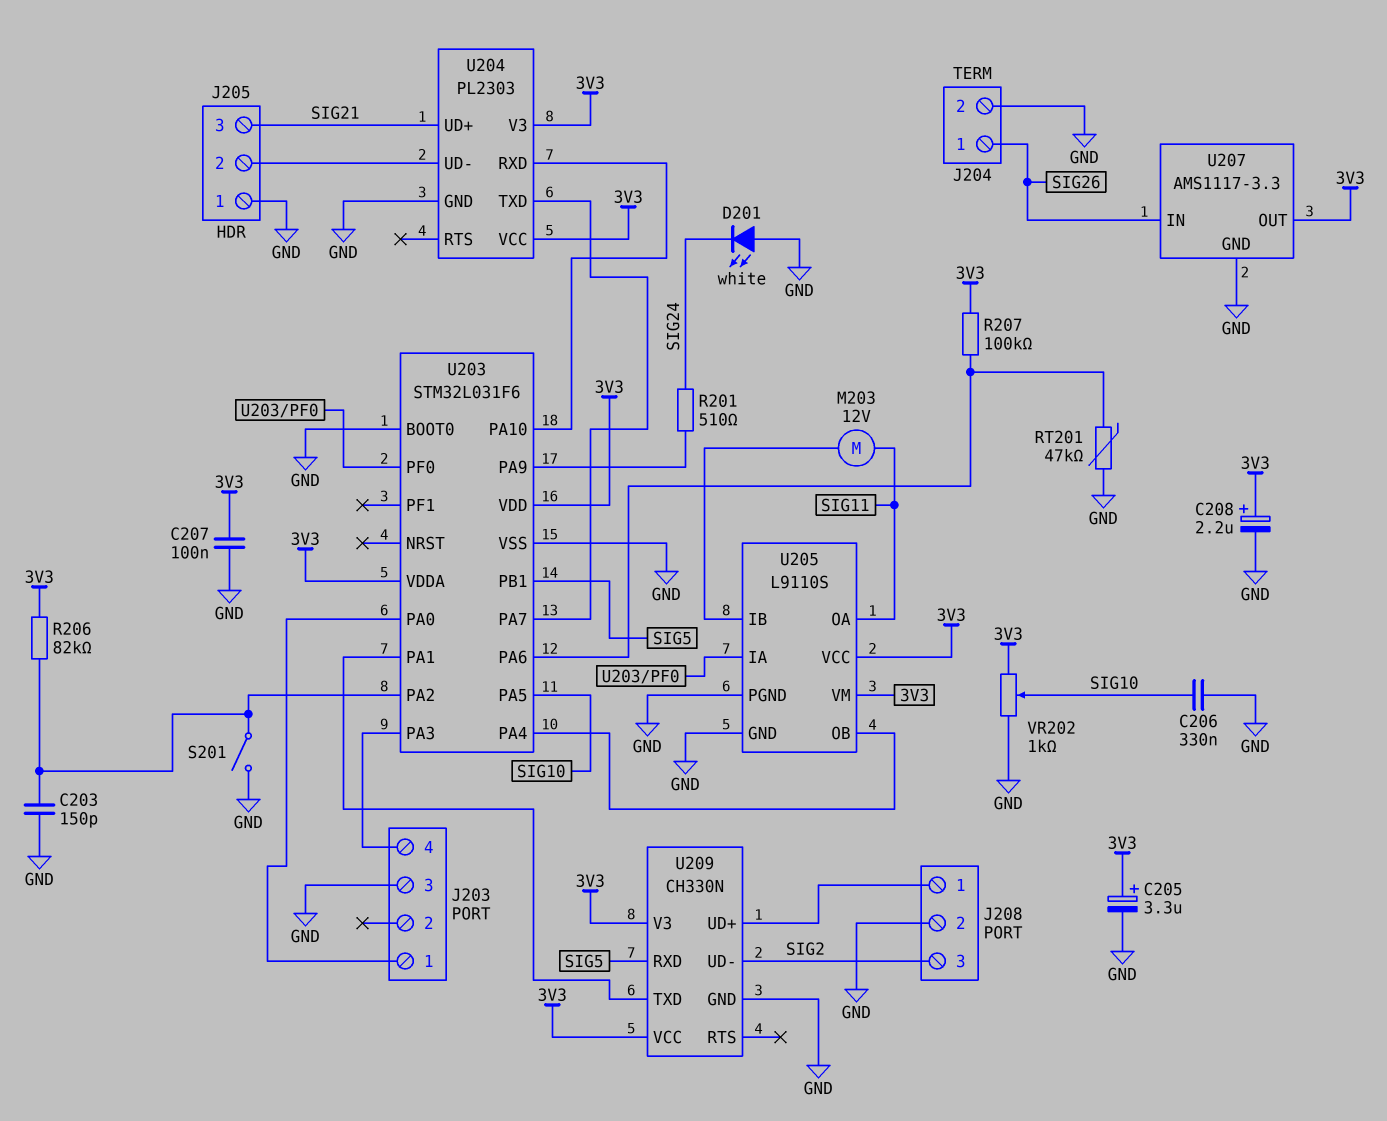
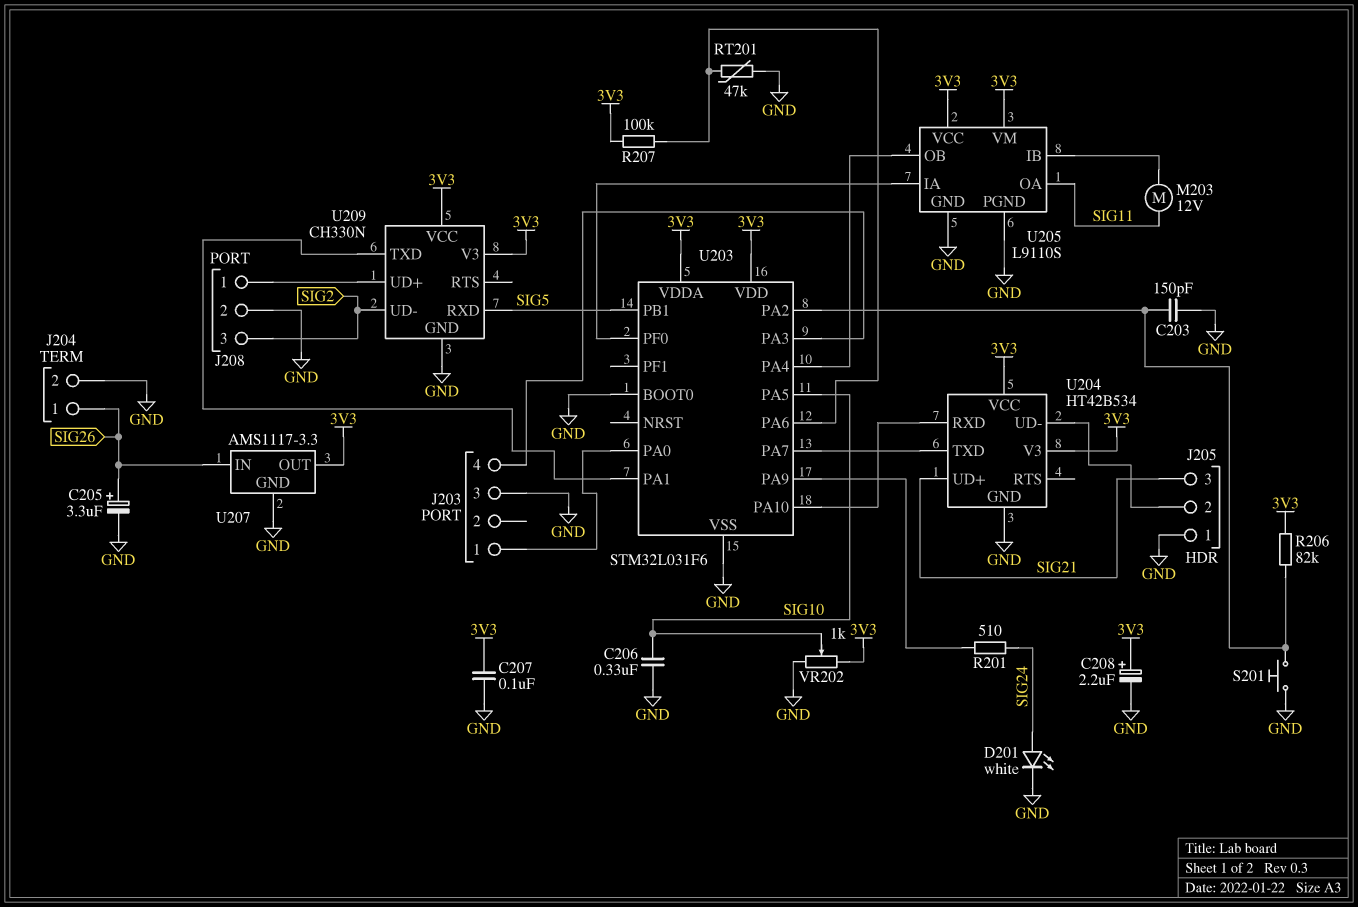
C205: 3.3uF (plus 3V3, minus GND) -> 3.3uF (plus SIG26, minus GND)
D201: LED white (A GND, K SIG24) -> LED white (A SIG24, K GND)
S201: switch (GND, U203/PA2) -> button (GND, U203/PA2)
U204: PL2303 -> HT42B534

